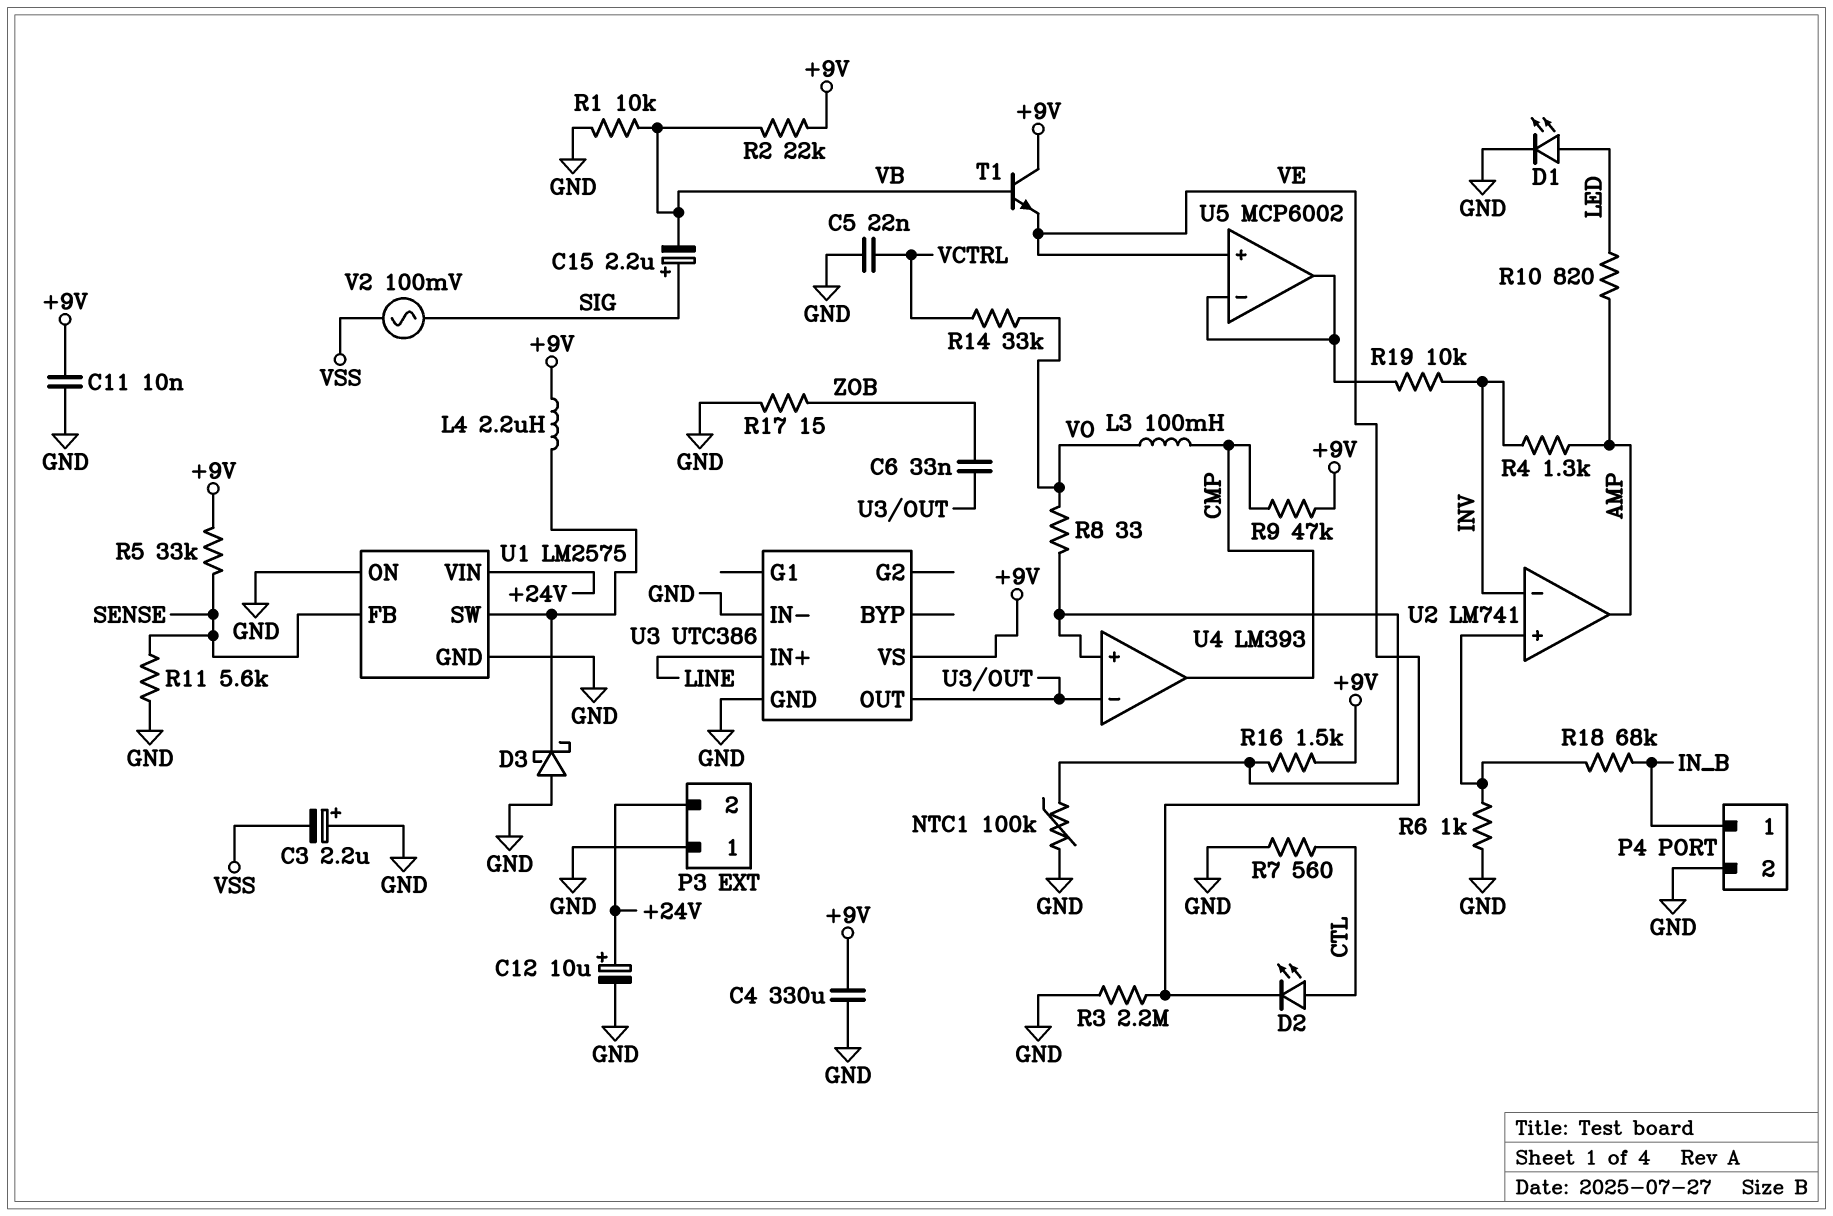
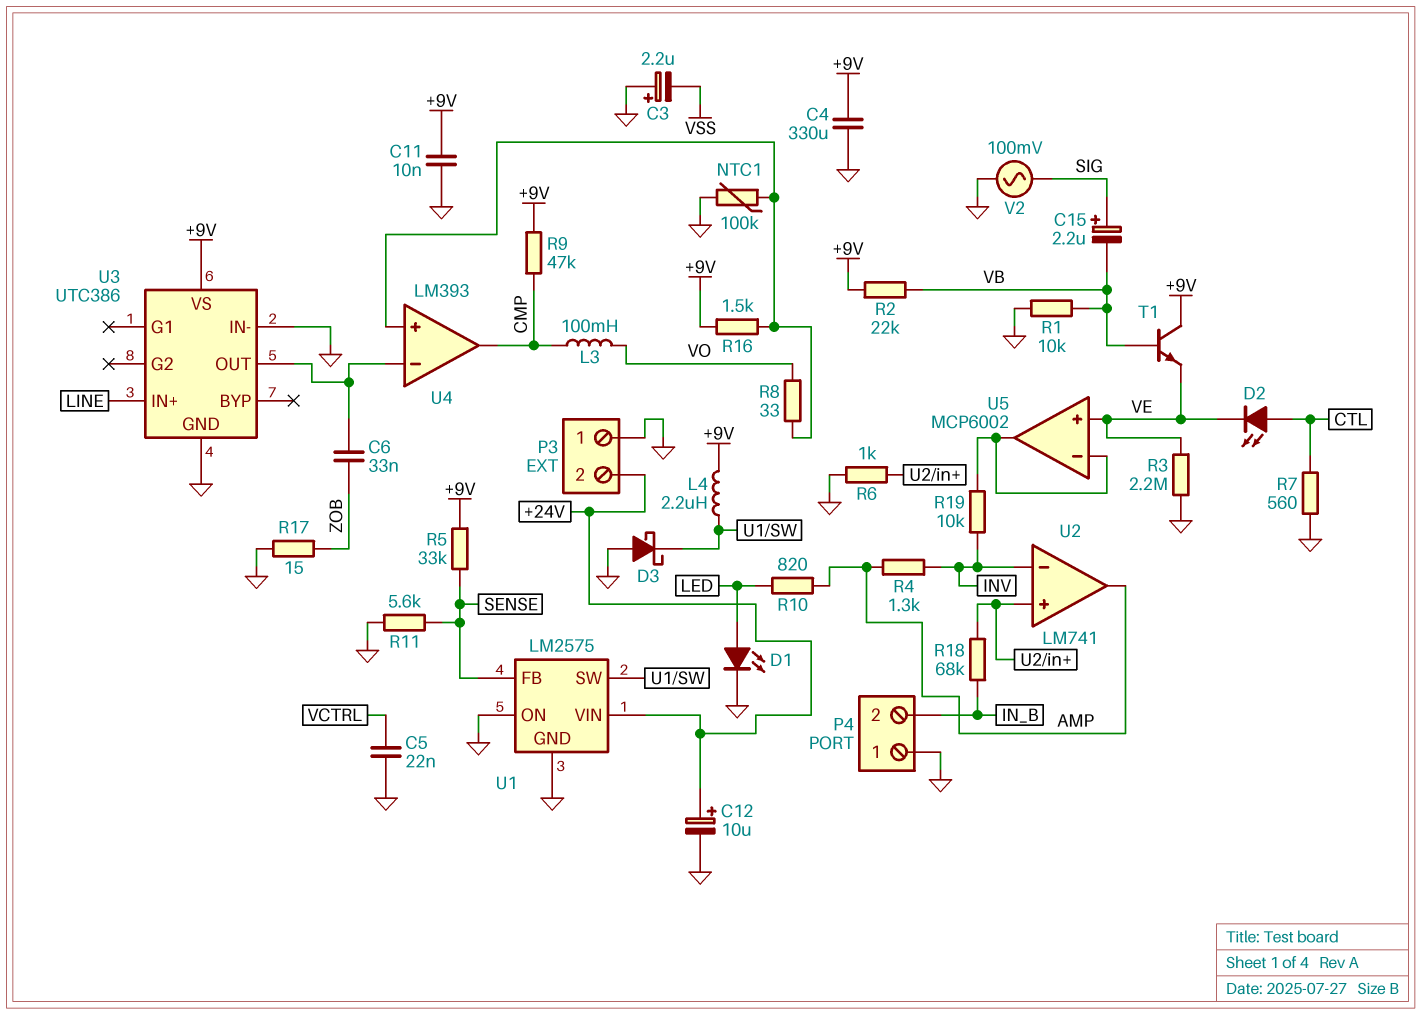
P4 pin 1: IN_B -> GND
P4 pin 2: GND -> IN_B
R14: 33k (VCTRL, VO) -> none
V2: AC 100mV (SIG, VSS) -> AC 100mV (GND, SIG)

